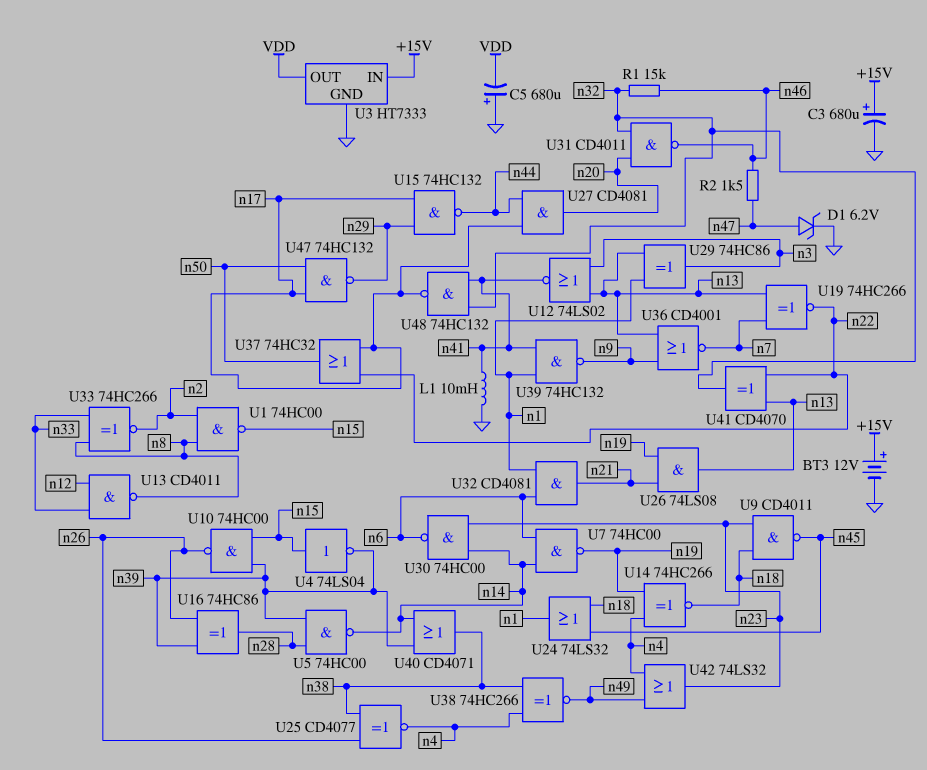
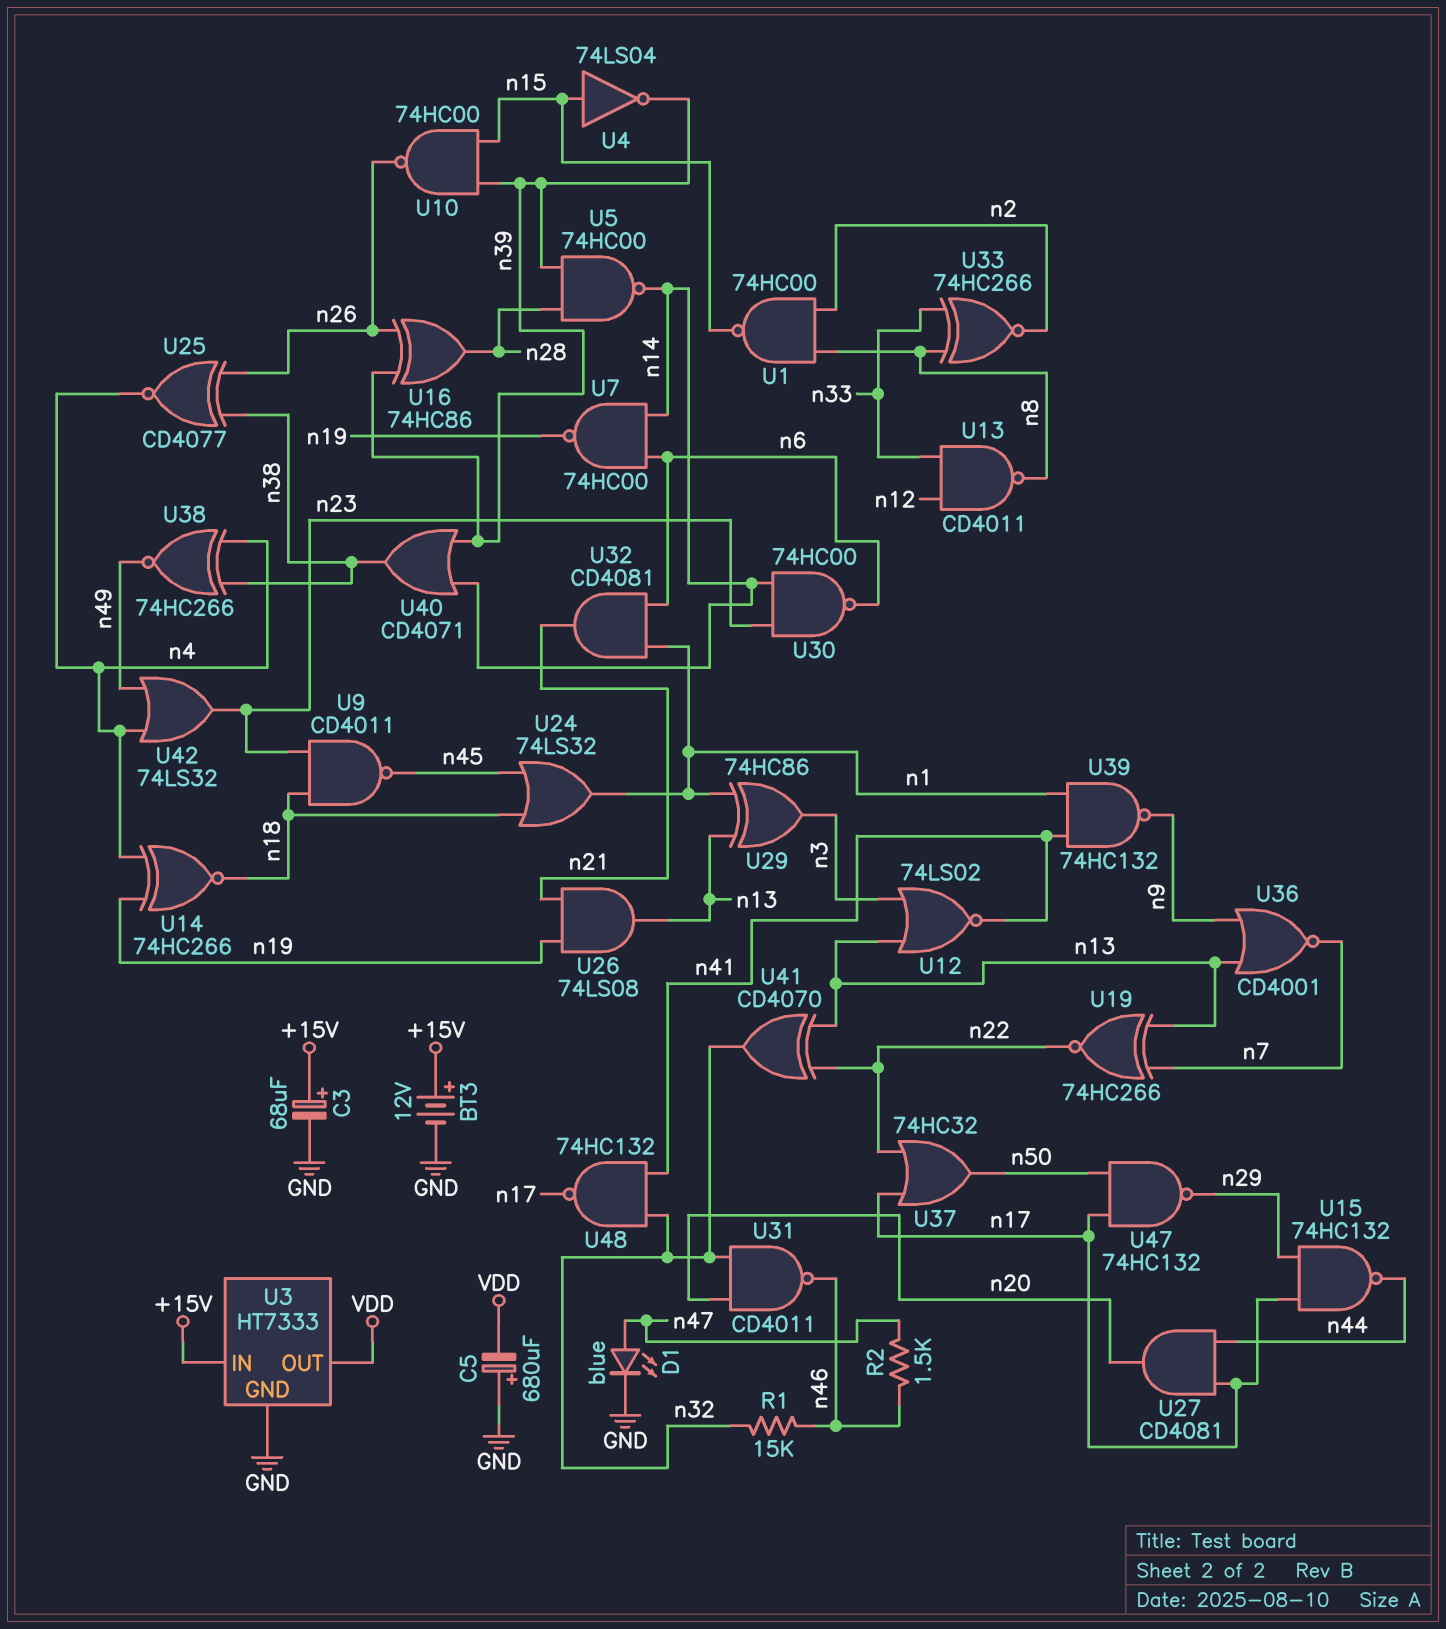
C3: 680uF (plus +15V, minus GND) -> 68uF (plus +15V, minus GND)
D1: zener 6.2V (A n47, K GND) -> LED blue (A n47, K GND)
L1: 10mH (GND, n41) -> none

